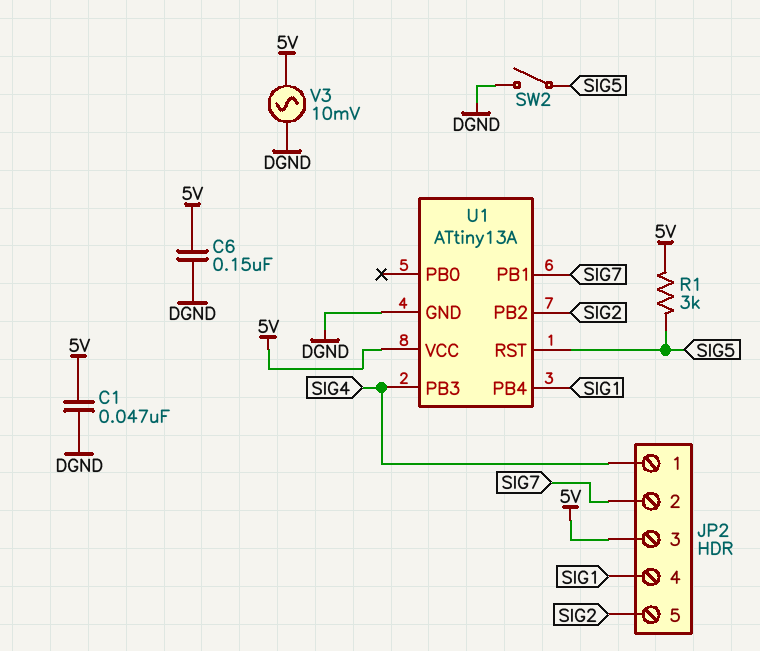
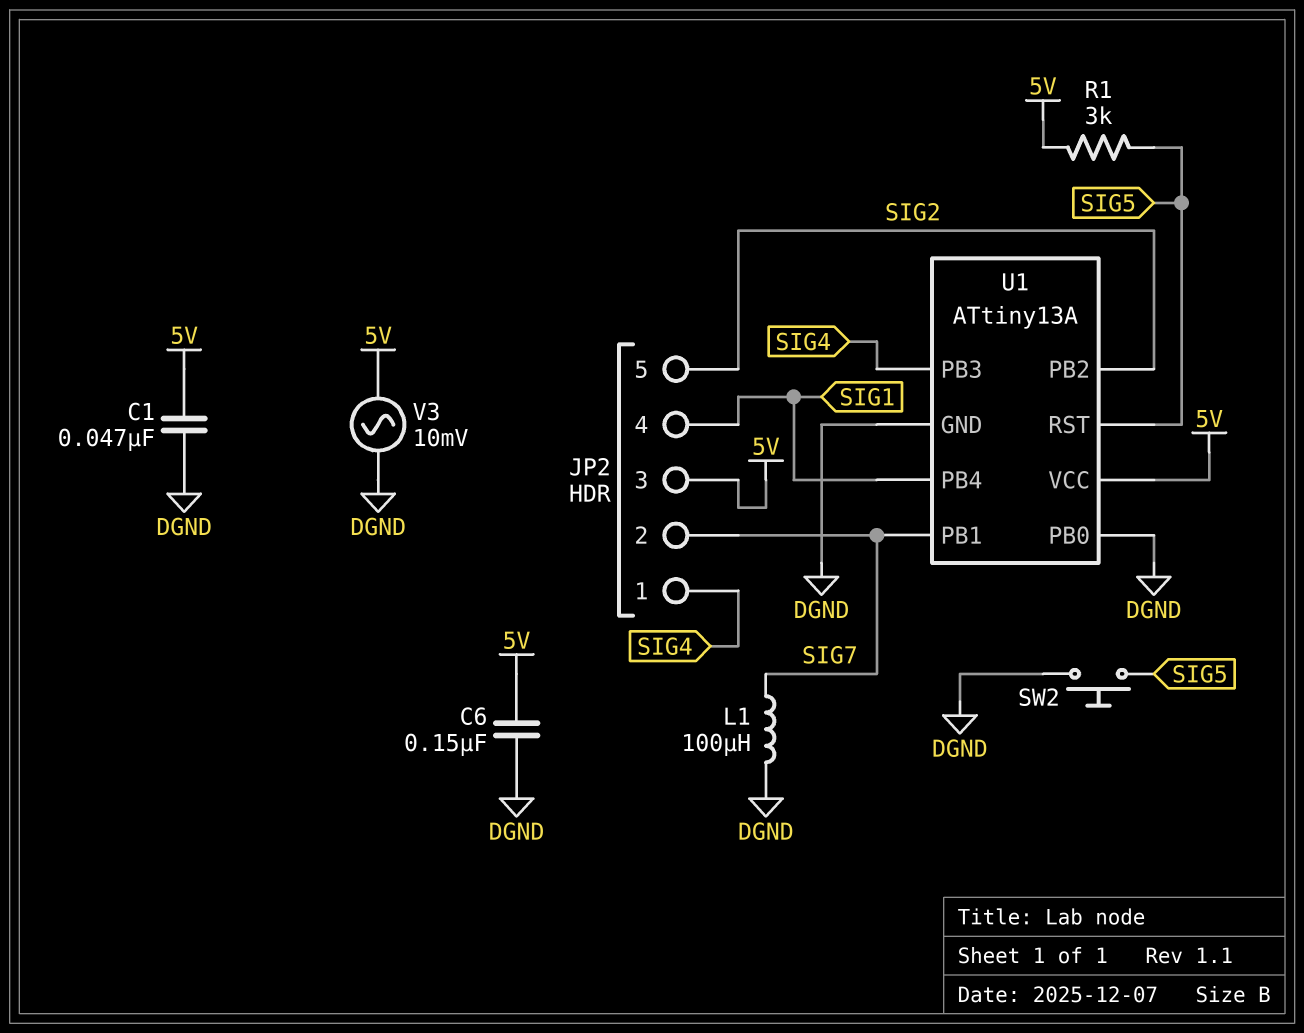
L1: none -> 100uH (DGND, SIG7)
SW2: switch (DGND, SIG5) -> button (DGND, SIG5)
U1 pin PB0: none -> DGND

